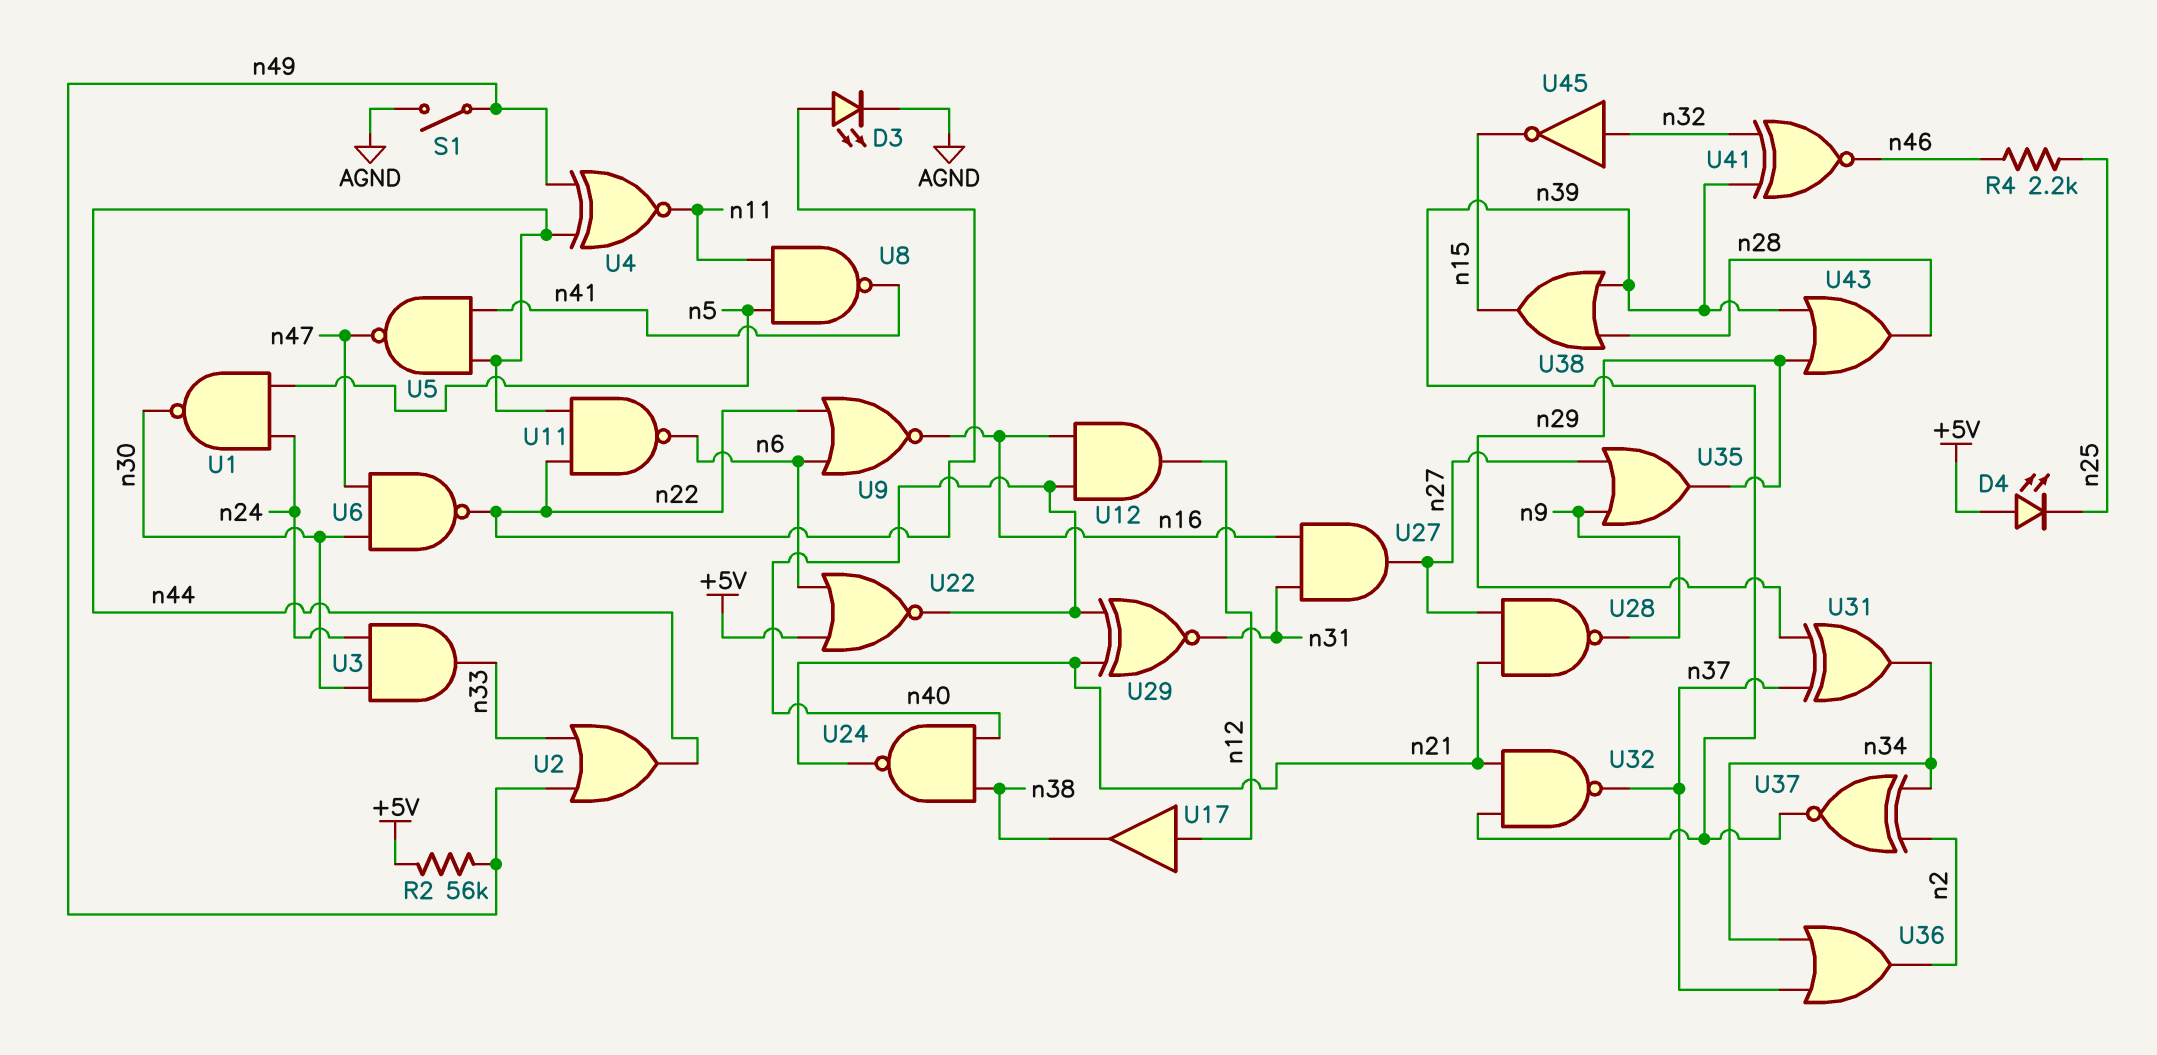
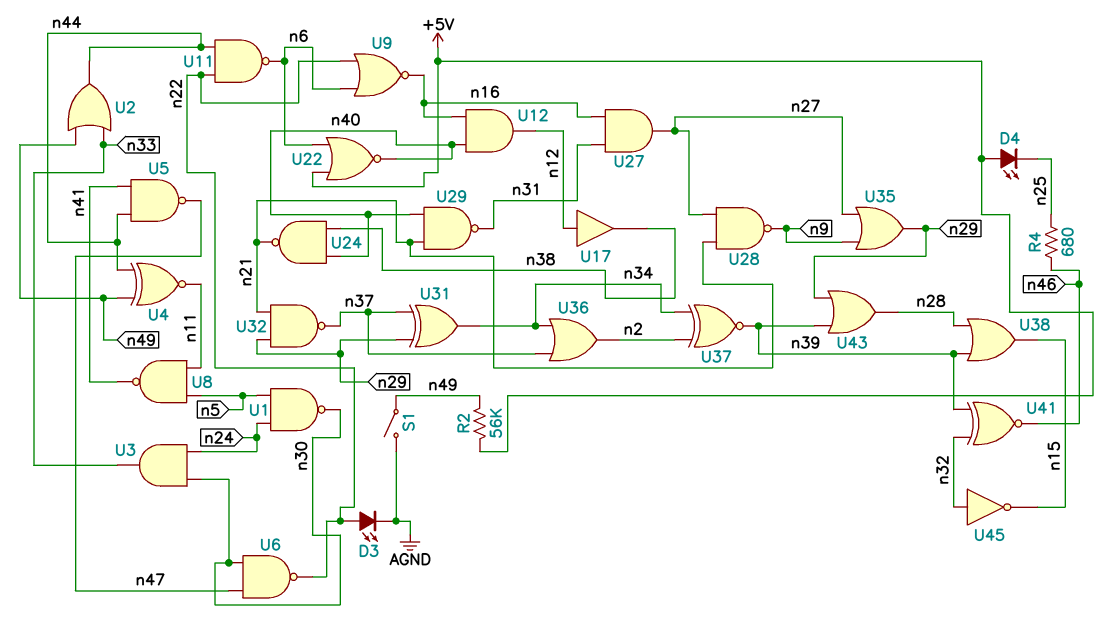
R4: 2.2k (n25, n46) -> 680 (n25, n46)
U29: XNOR (in n21, in n40, out n31) -> NAND (in n21, in n40, out n31)
U32: NAND (in n21, in n39, out n37) -> NAND (in n21, in n29, out n37)

